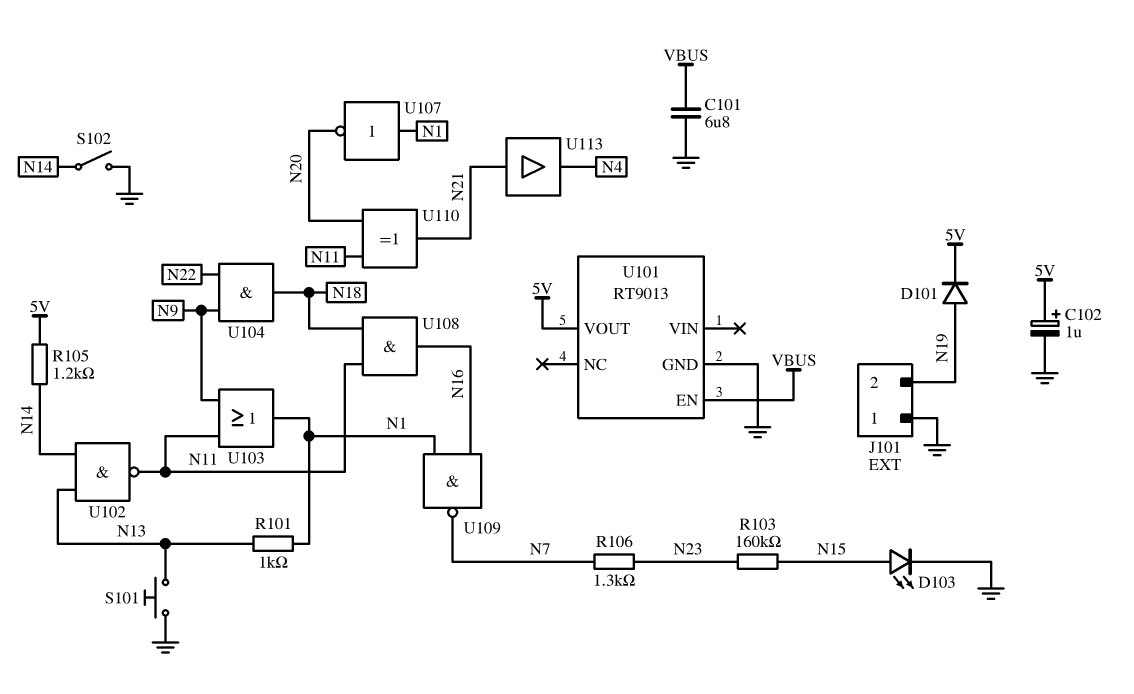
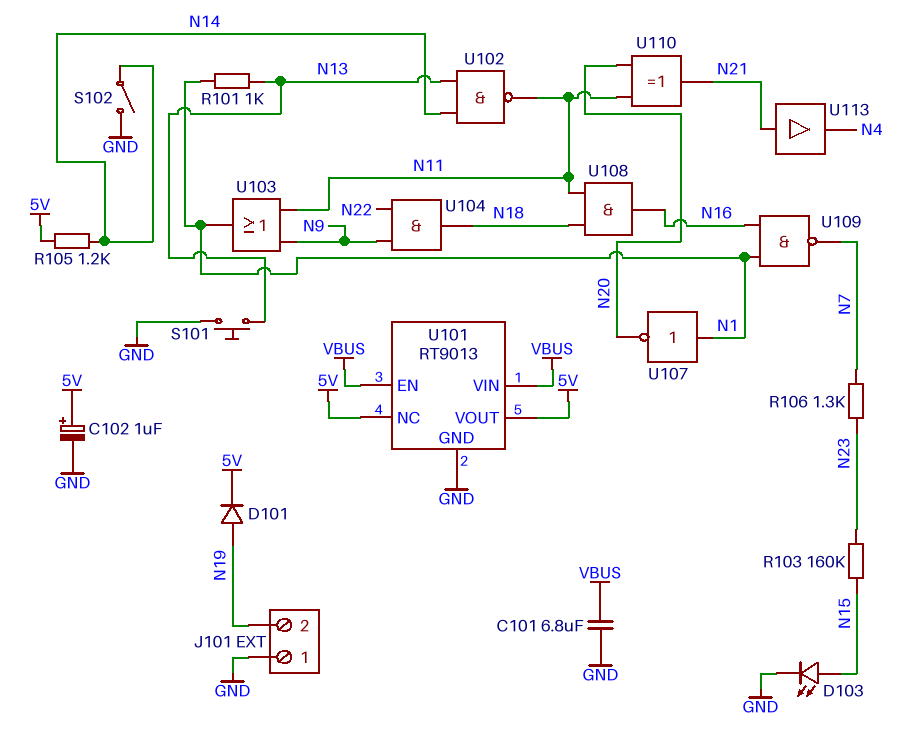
U101 pin NC: none -> 5V
U101 pin VIN: none -> VBUS

